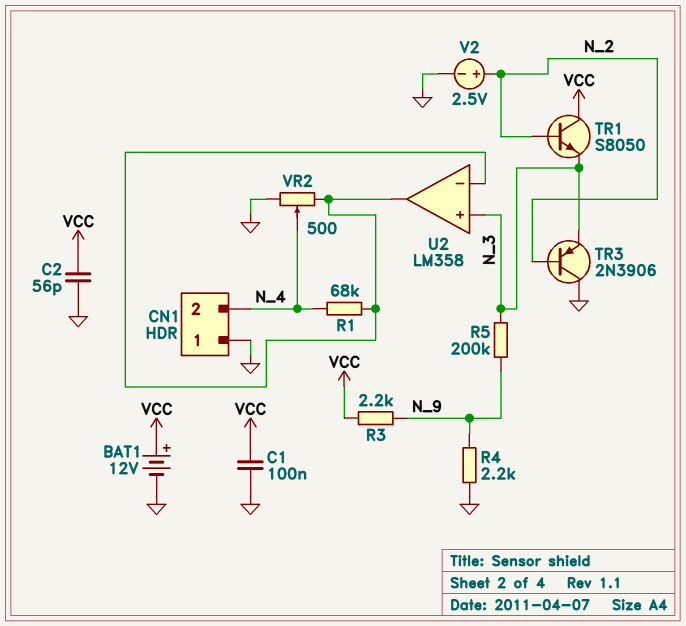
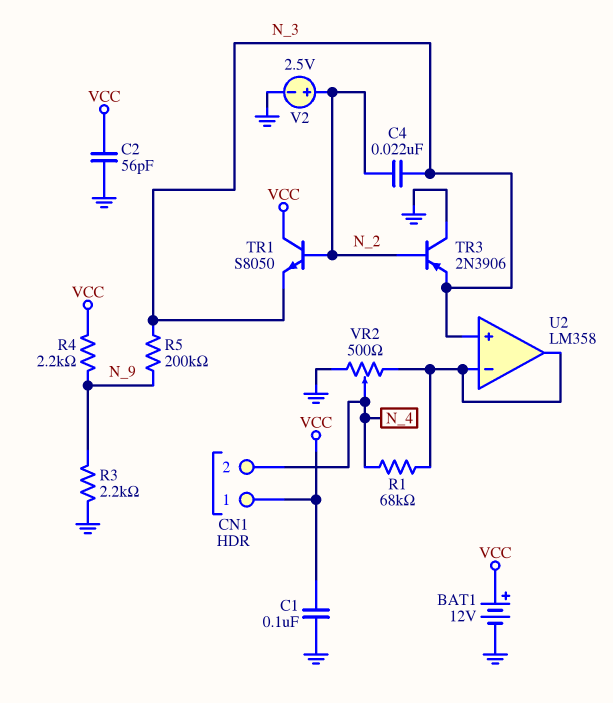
C4: none -> 22nF (N_2, N_3)
CN1 pin 1: GND -> VCC
R3: 2.2k (N_9, VCC) -> 2.2k (GND, N_9)
R4: 2.2k (GND, N_9) -> 2.2k (N_9, VCC)

